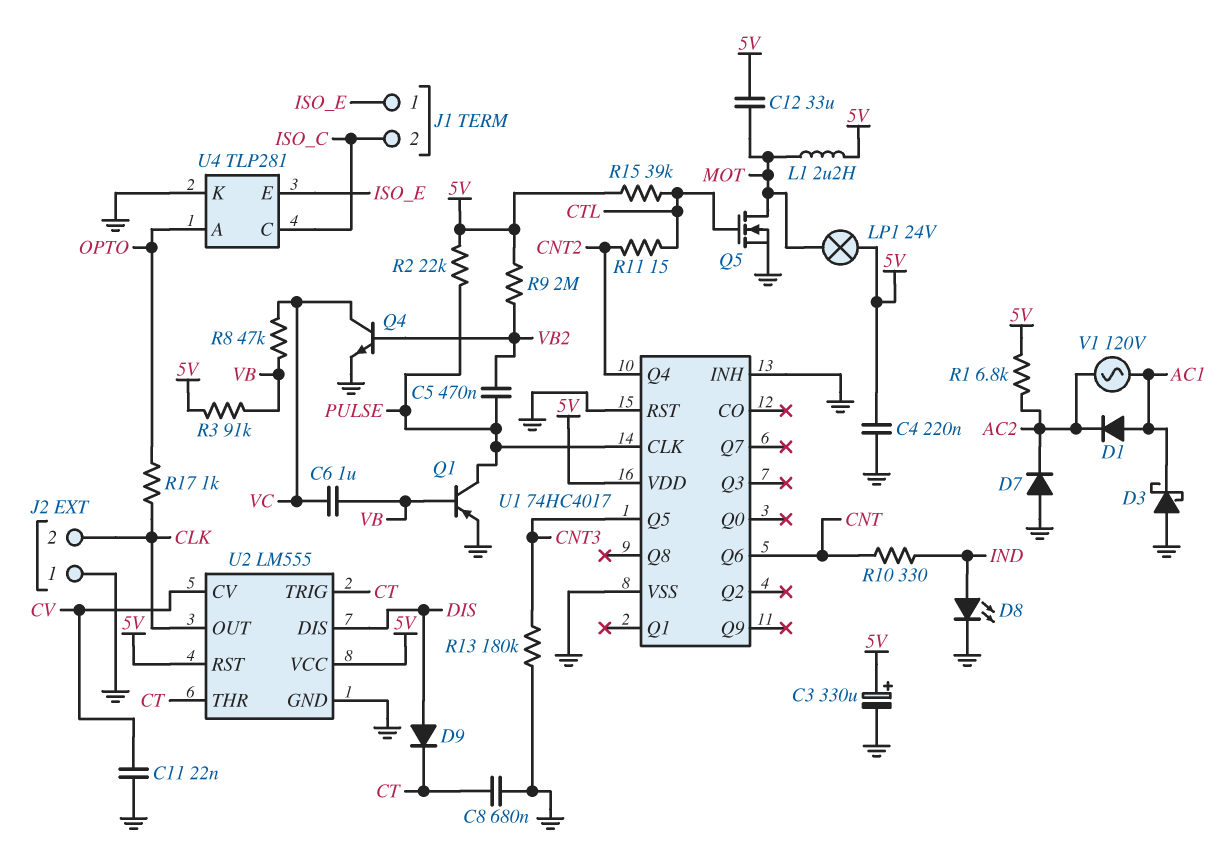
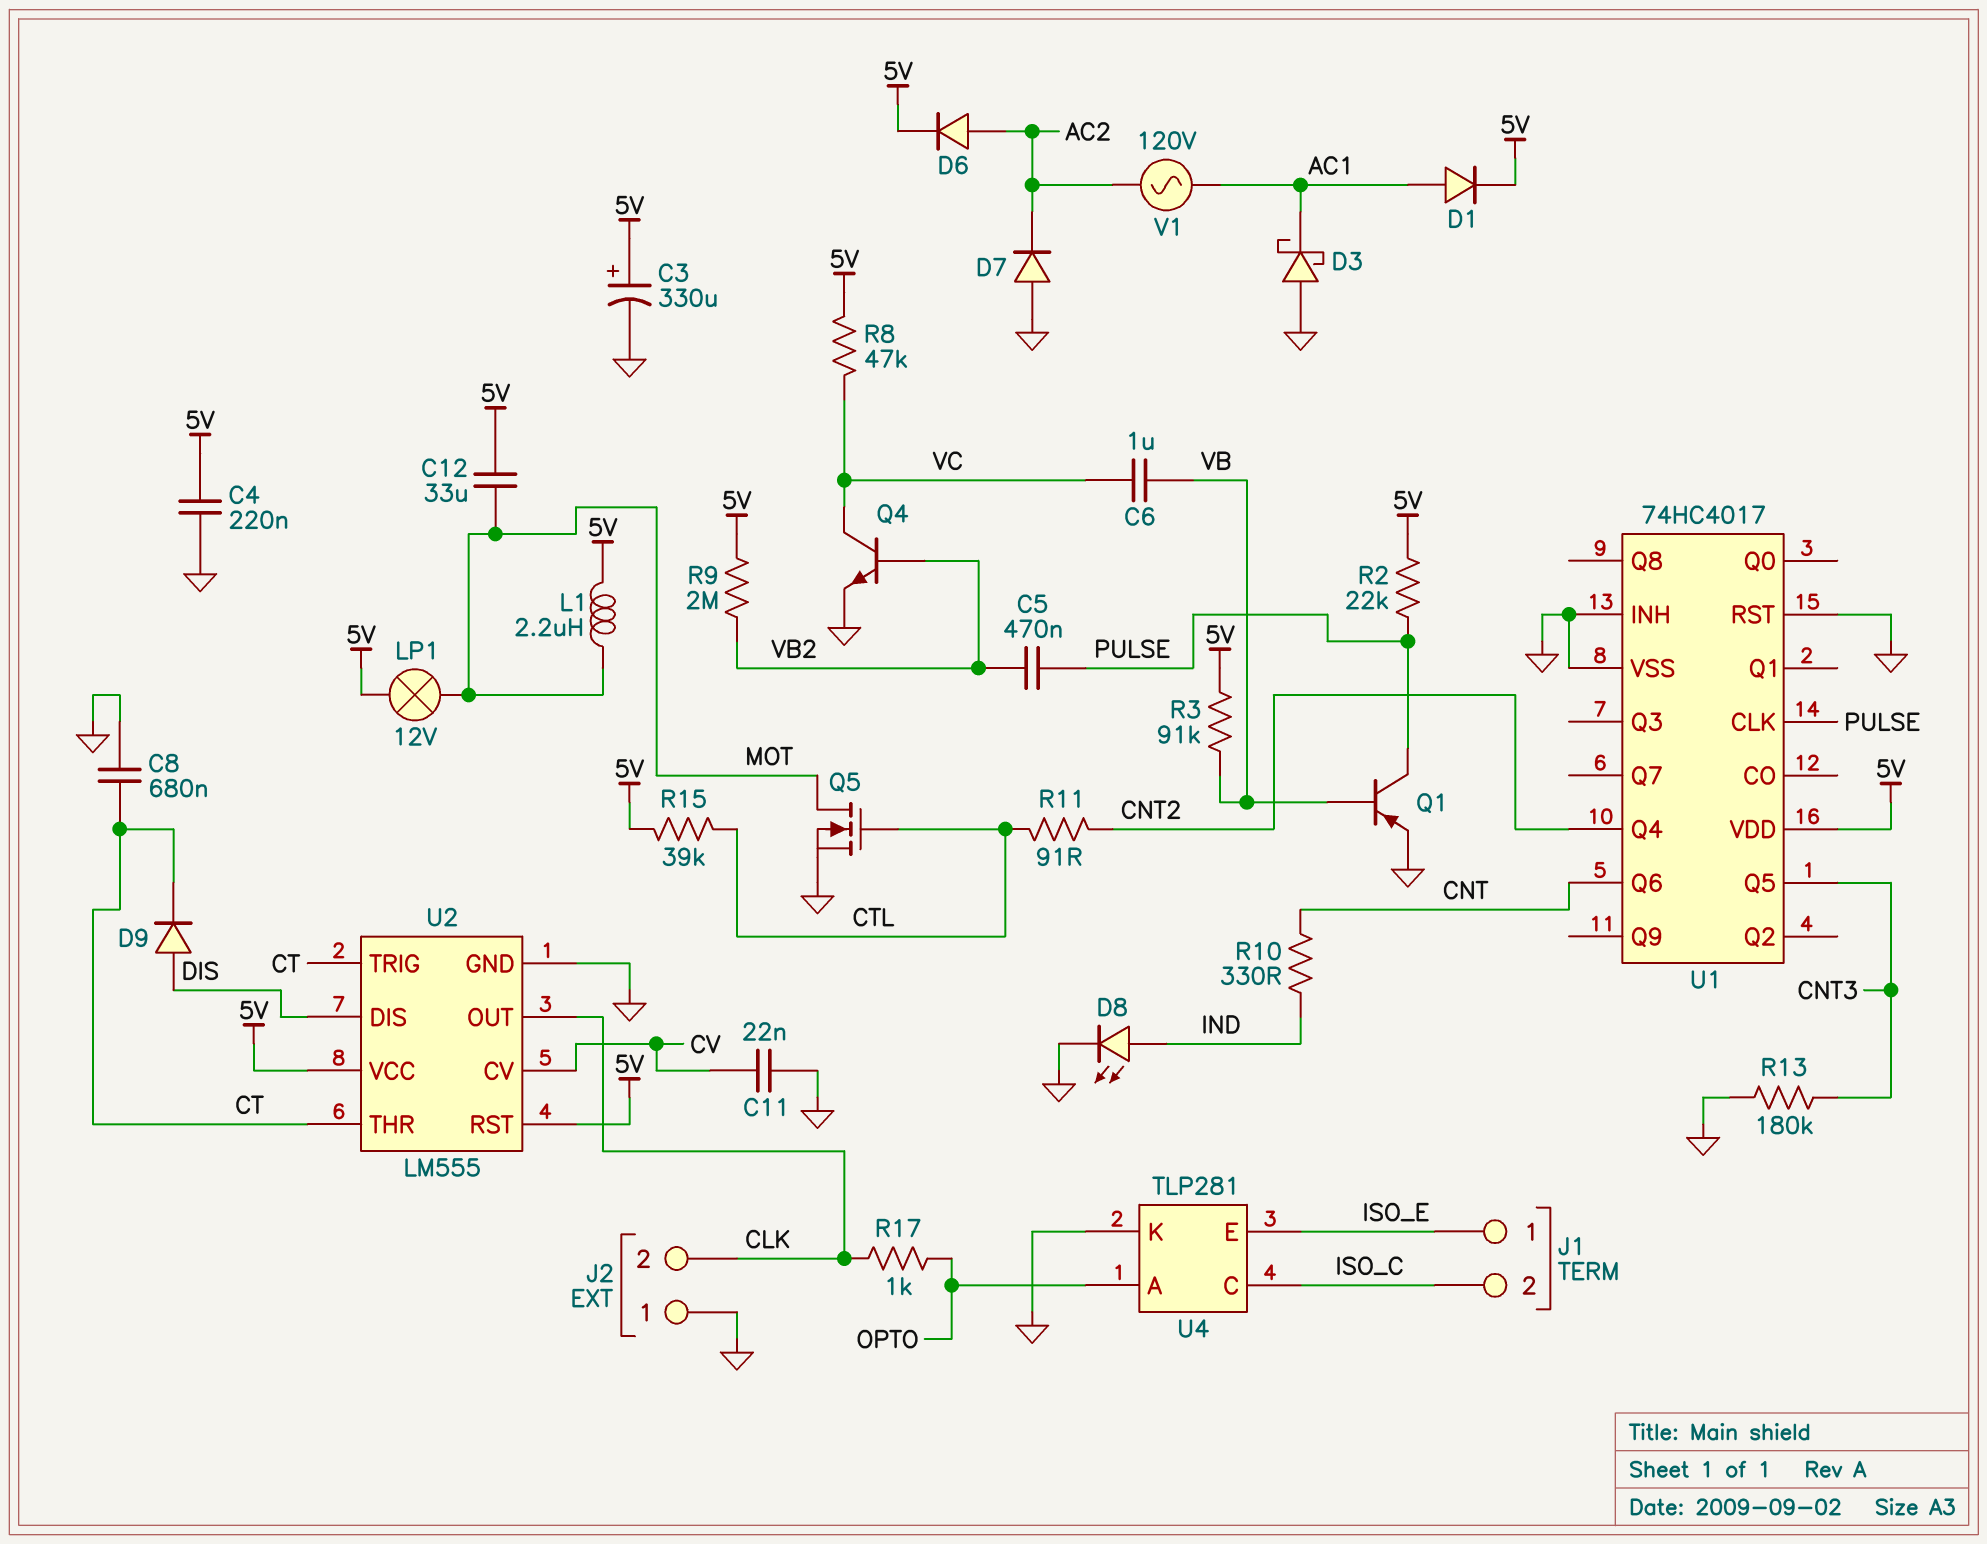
D1: diode (A AC1, K AC2) -> diode (A AC1, K 5V)
D6: none -> diode (A AC2, K 5V)
LP1: lamp 24V (5V, MOT) -> lamp 12V (5V, MOT)
R1: 6.8k (5V, AC2) -> none
R8: 47k (VB, VC) -> 47k (5V, VC)
R11: 15 (CNT2, CTL) -> 91 (CNT2, CTL)

